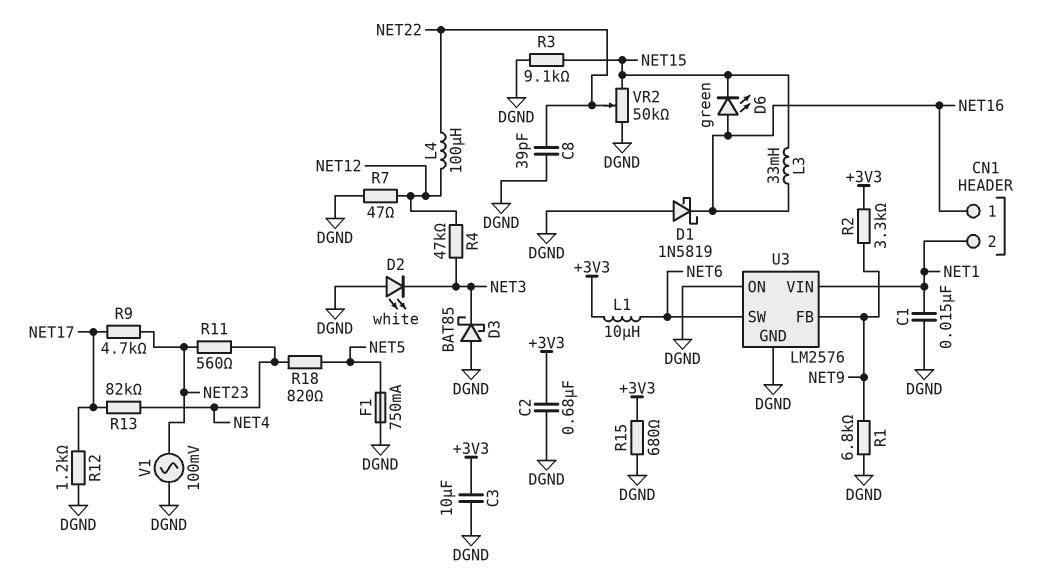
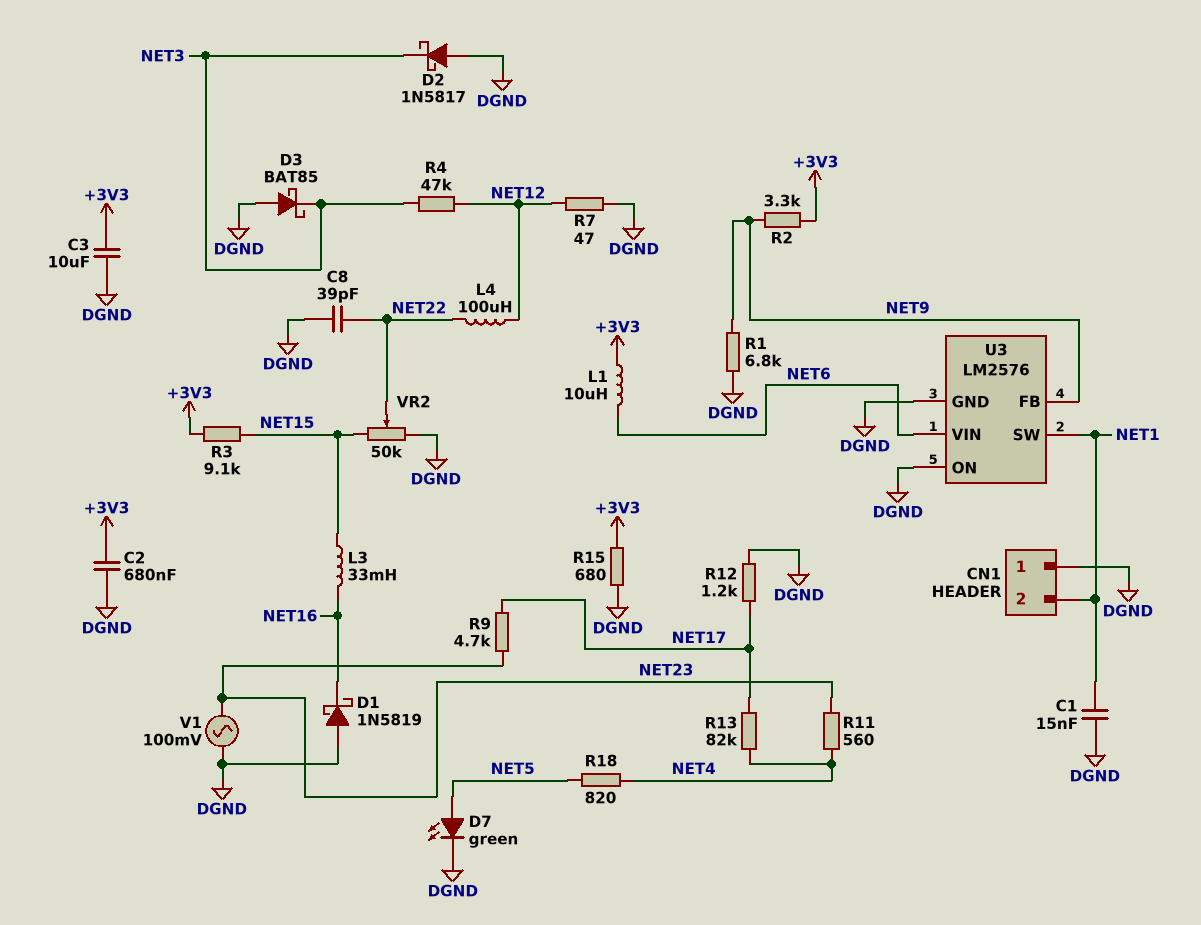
CN1 pin 1: NET16 -> DGND
D2: LED white (A DGND, K NET3) -> schottky 1N5817 (A DGND, K NET3)
D6: LED green (A NET16, K NET15) -> none
D7: none -> LED green (A NET5, K DGND)
F1: 750mA (DGND, NET5) -> none
R3: 9.1k (DGND, NET15) -> 9.1k (+3V3, NET15)
U3 pin SW: NET6 -> NET1
U3 pin VIN: NET1 -> NET6

